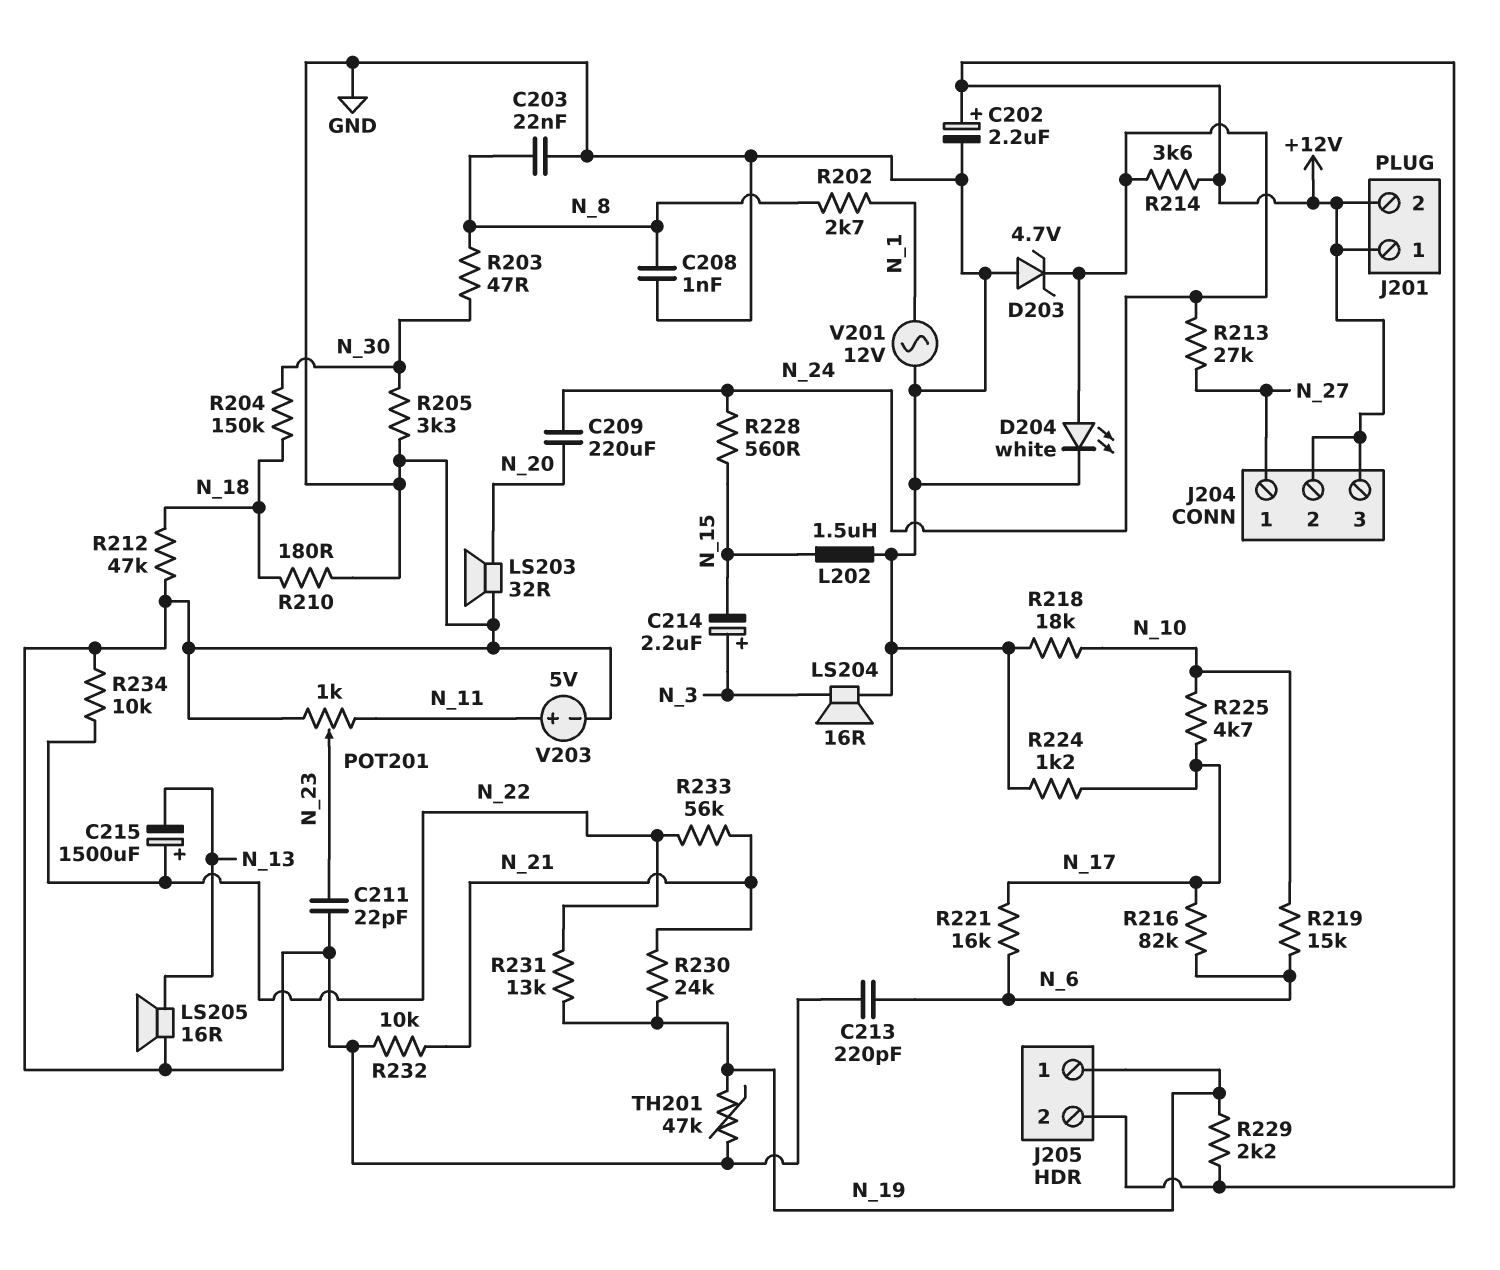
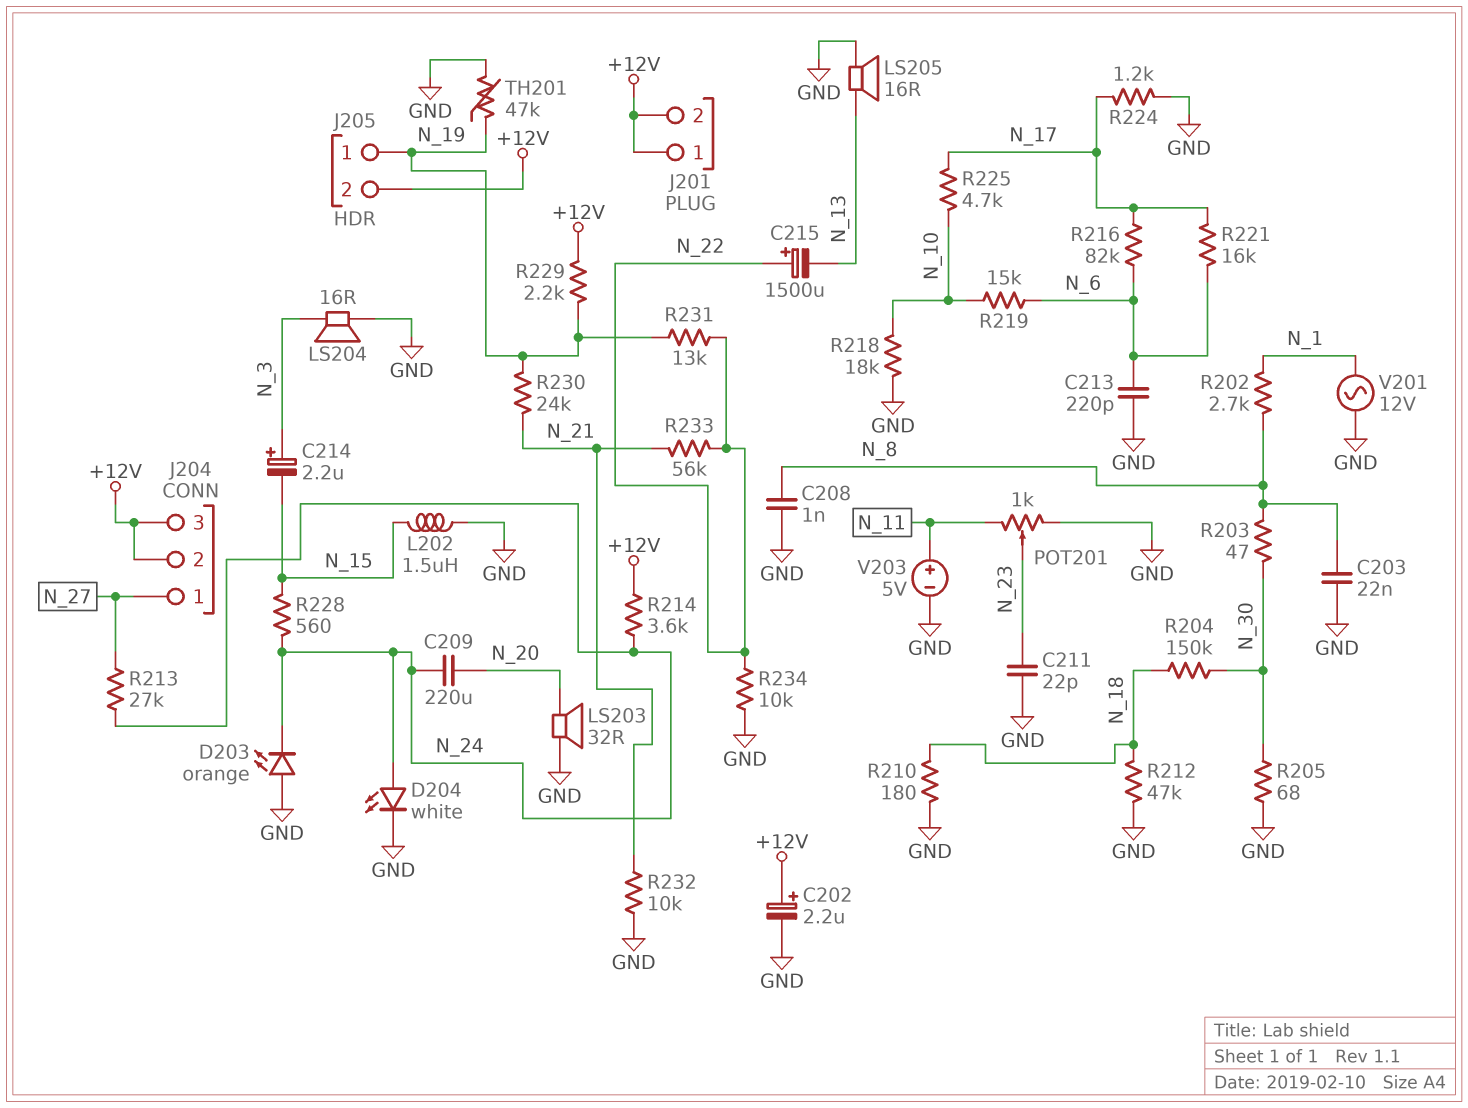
D203: zener 4.7V (A GND, K N_24) -> LED orange (A GND, K N_24)
R205: 3.3k (GND, N_30) -> 68 (GND, N_30)

